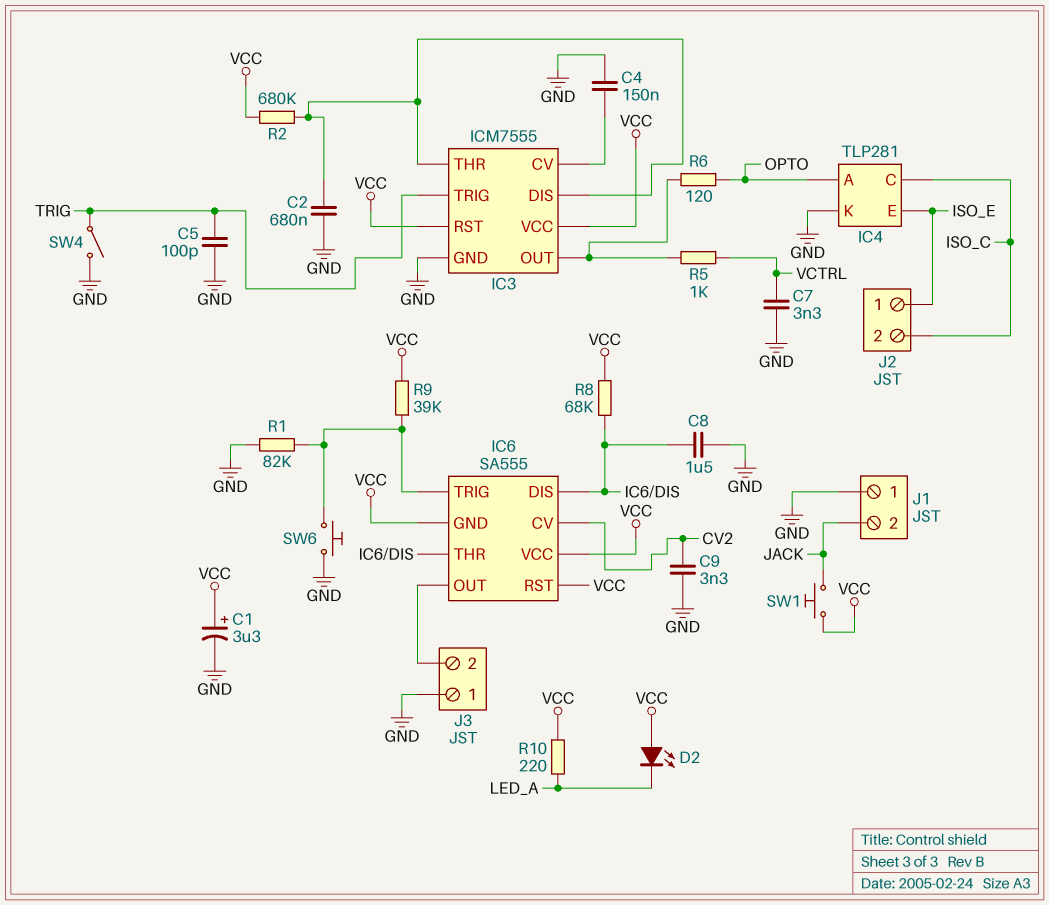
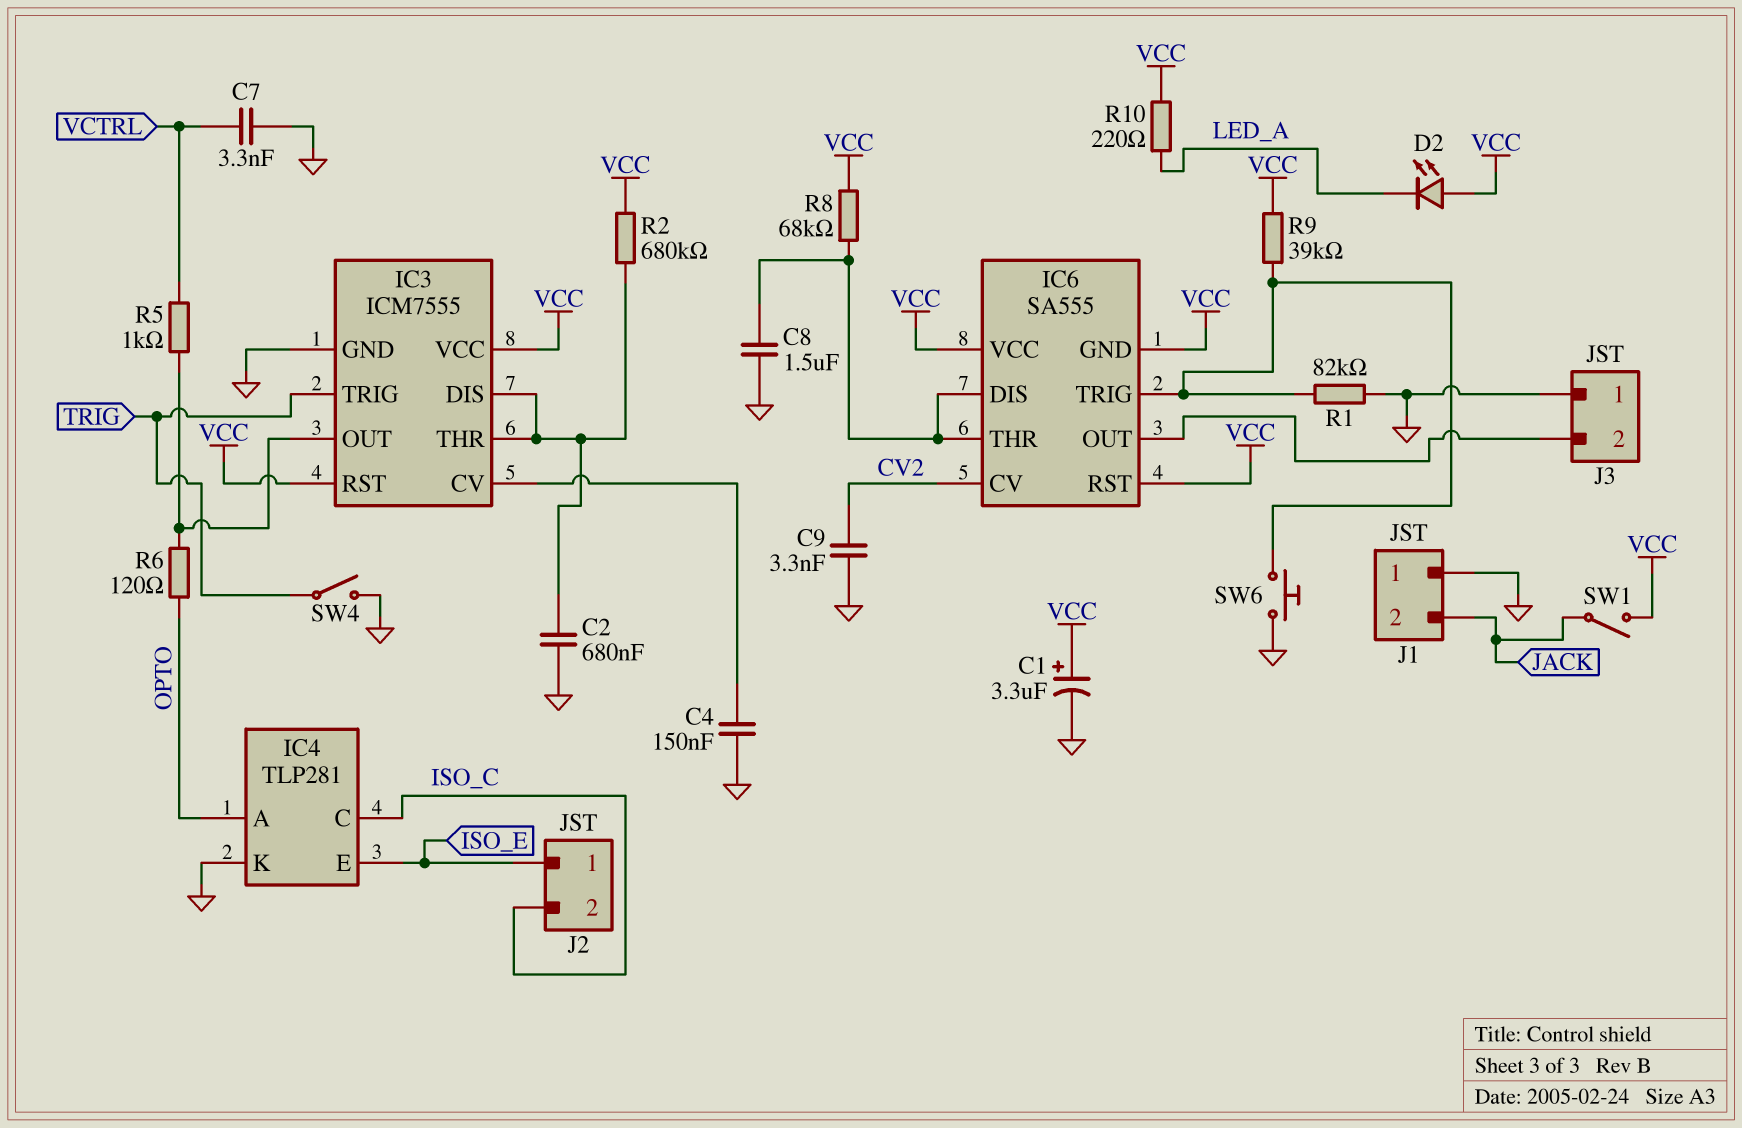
C5: 100pF (GND, TRIG) -> none
SW1: button (JACK, VCC) -> switch (JACK, VCC)

